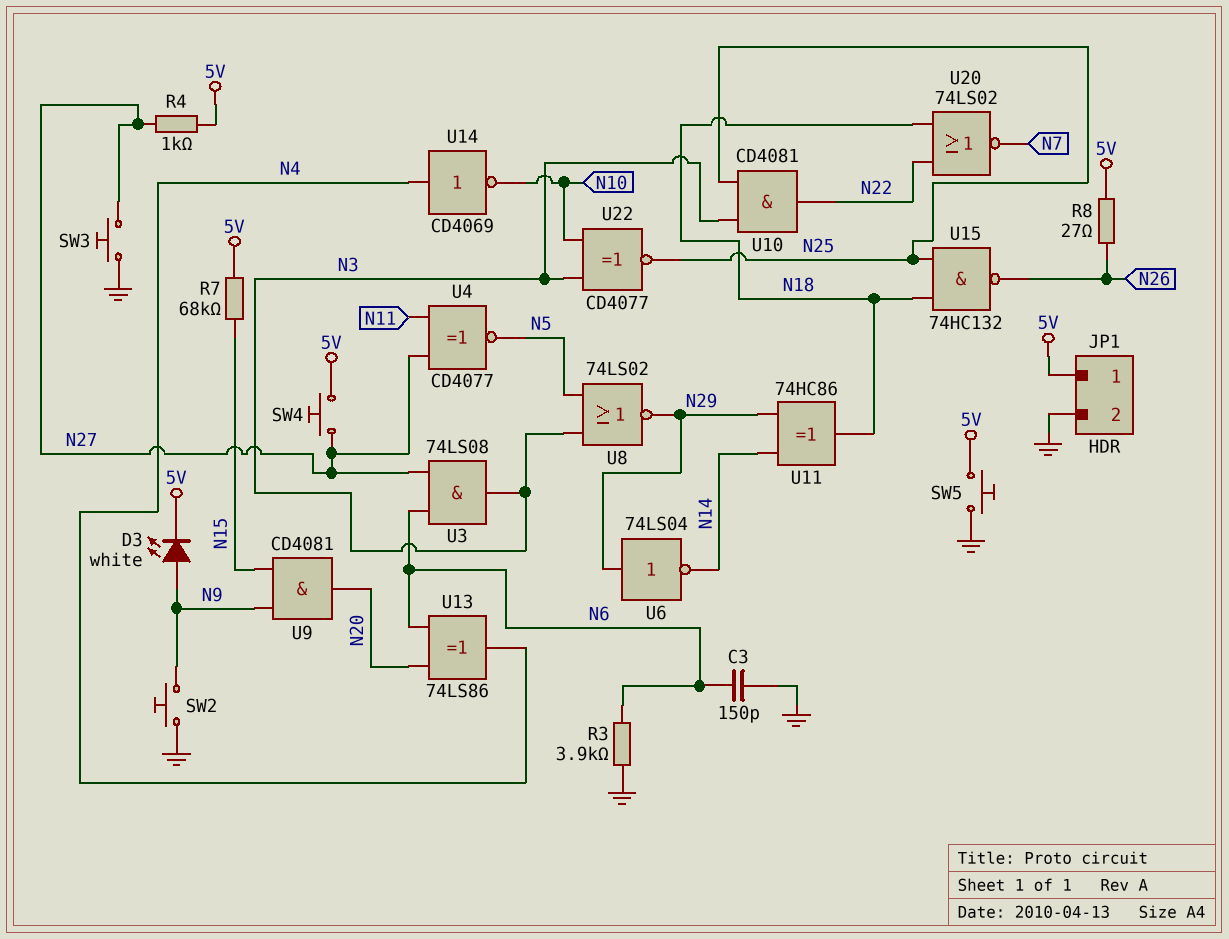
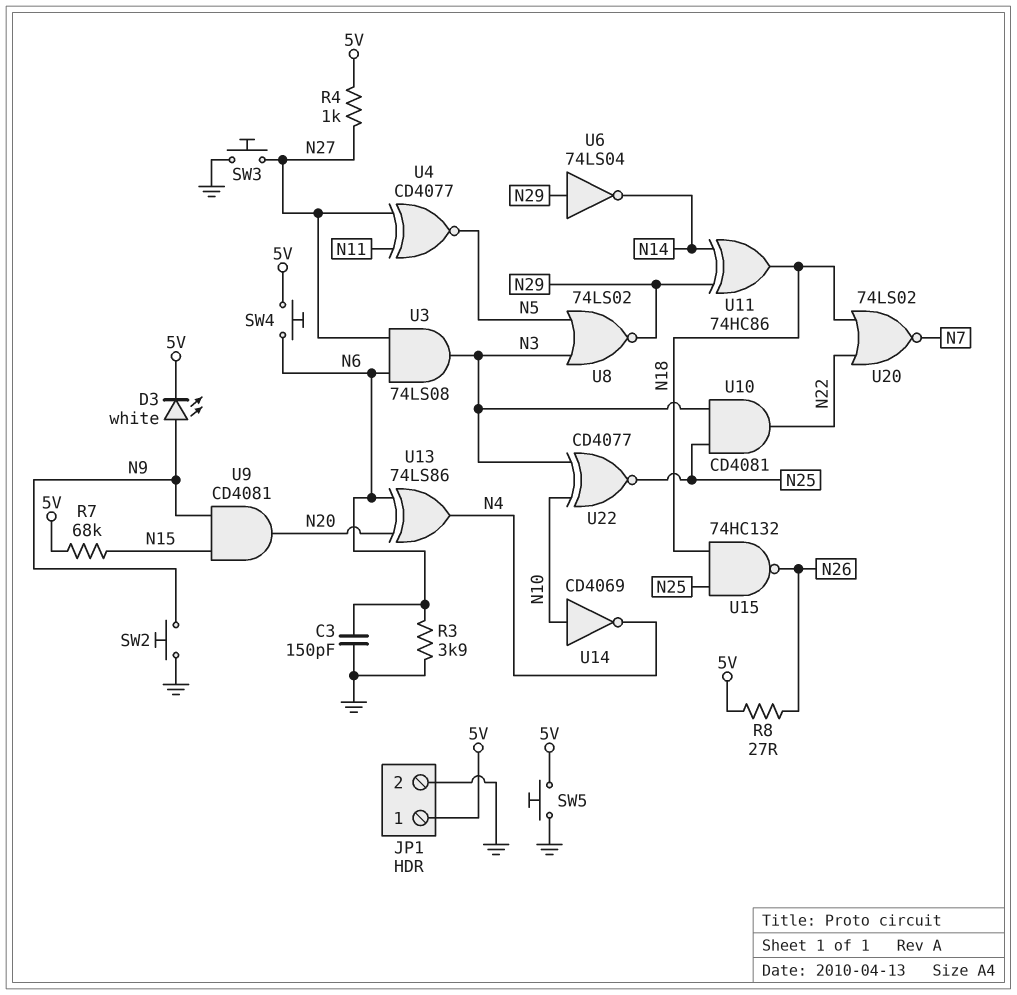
SW4: button (5V, N27) -> button (5V, N6)
U14: NOT CD4069 (in N4, out N10) -> NOT CD4069 (in N10, out N4)

